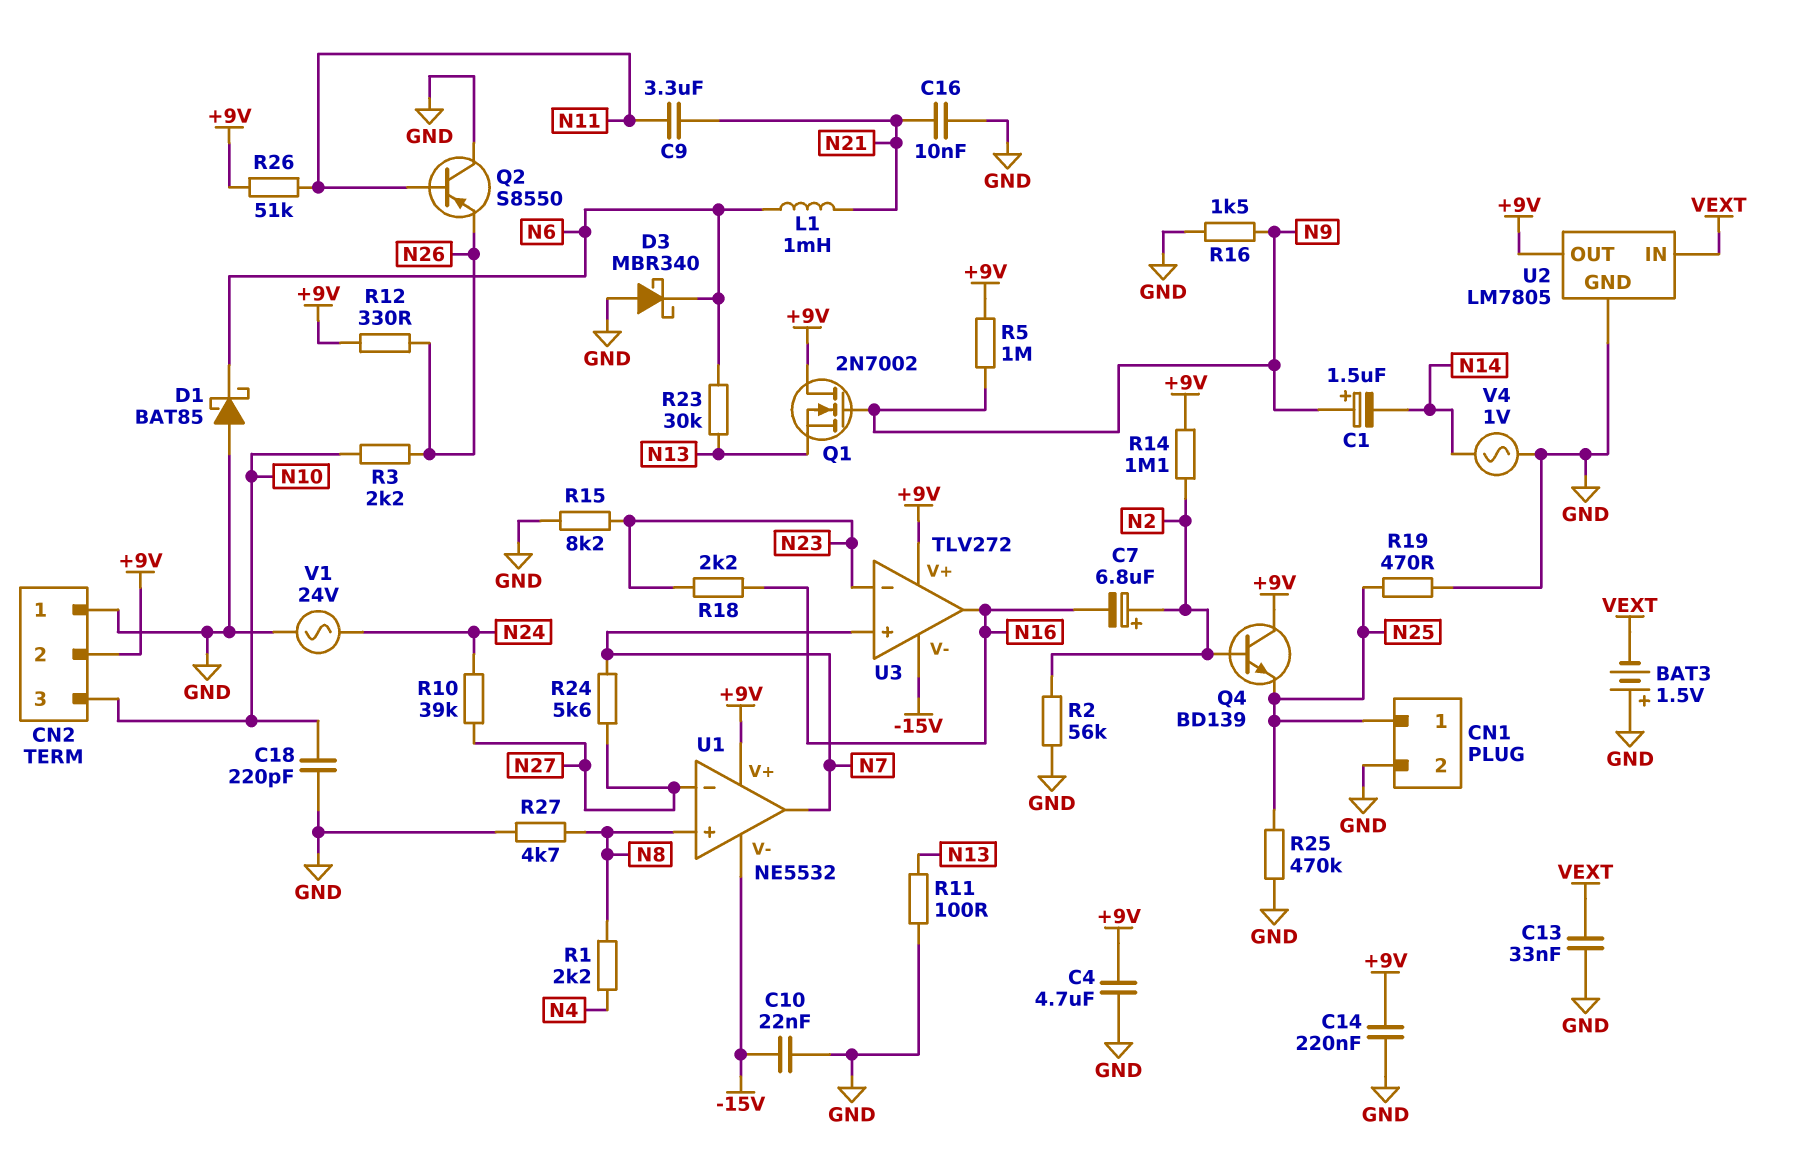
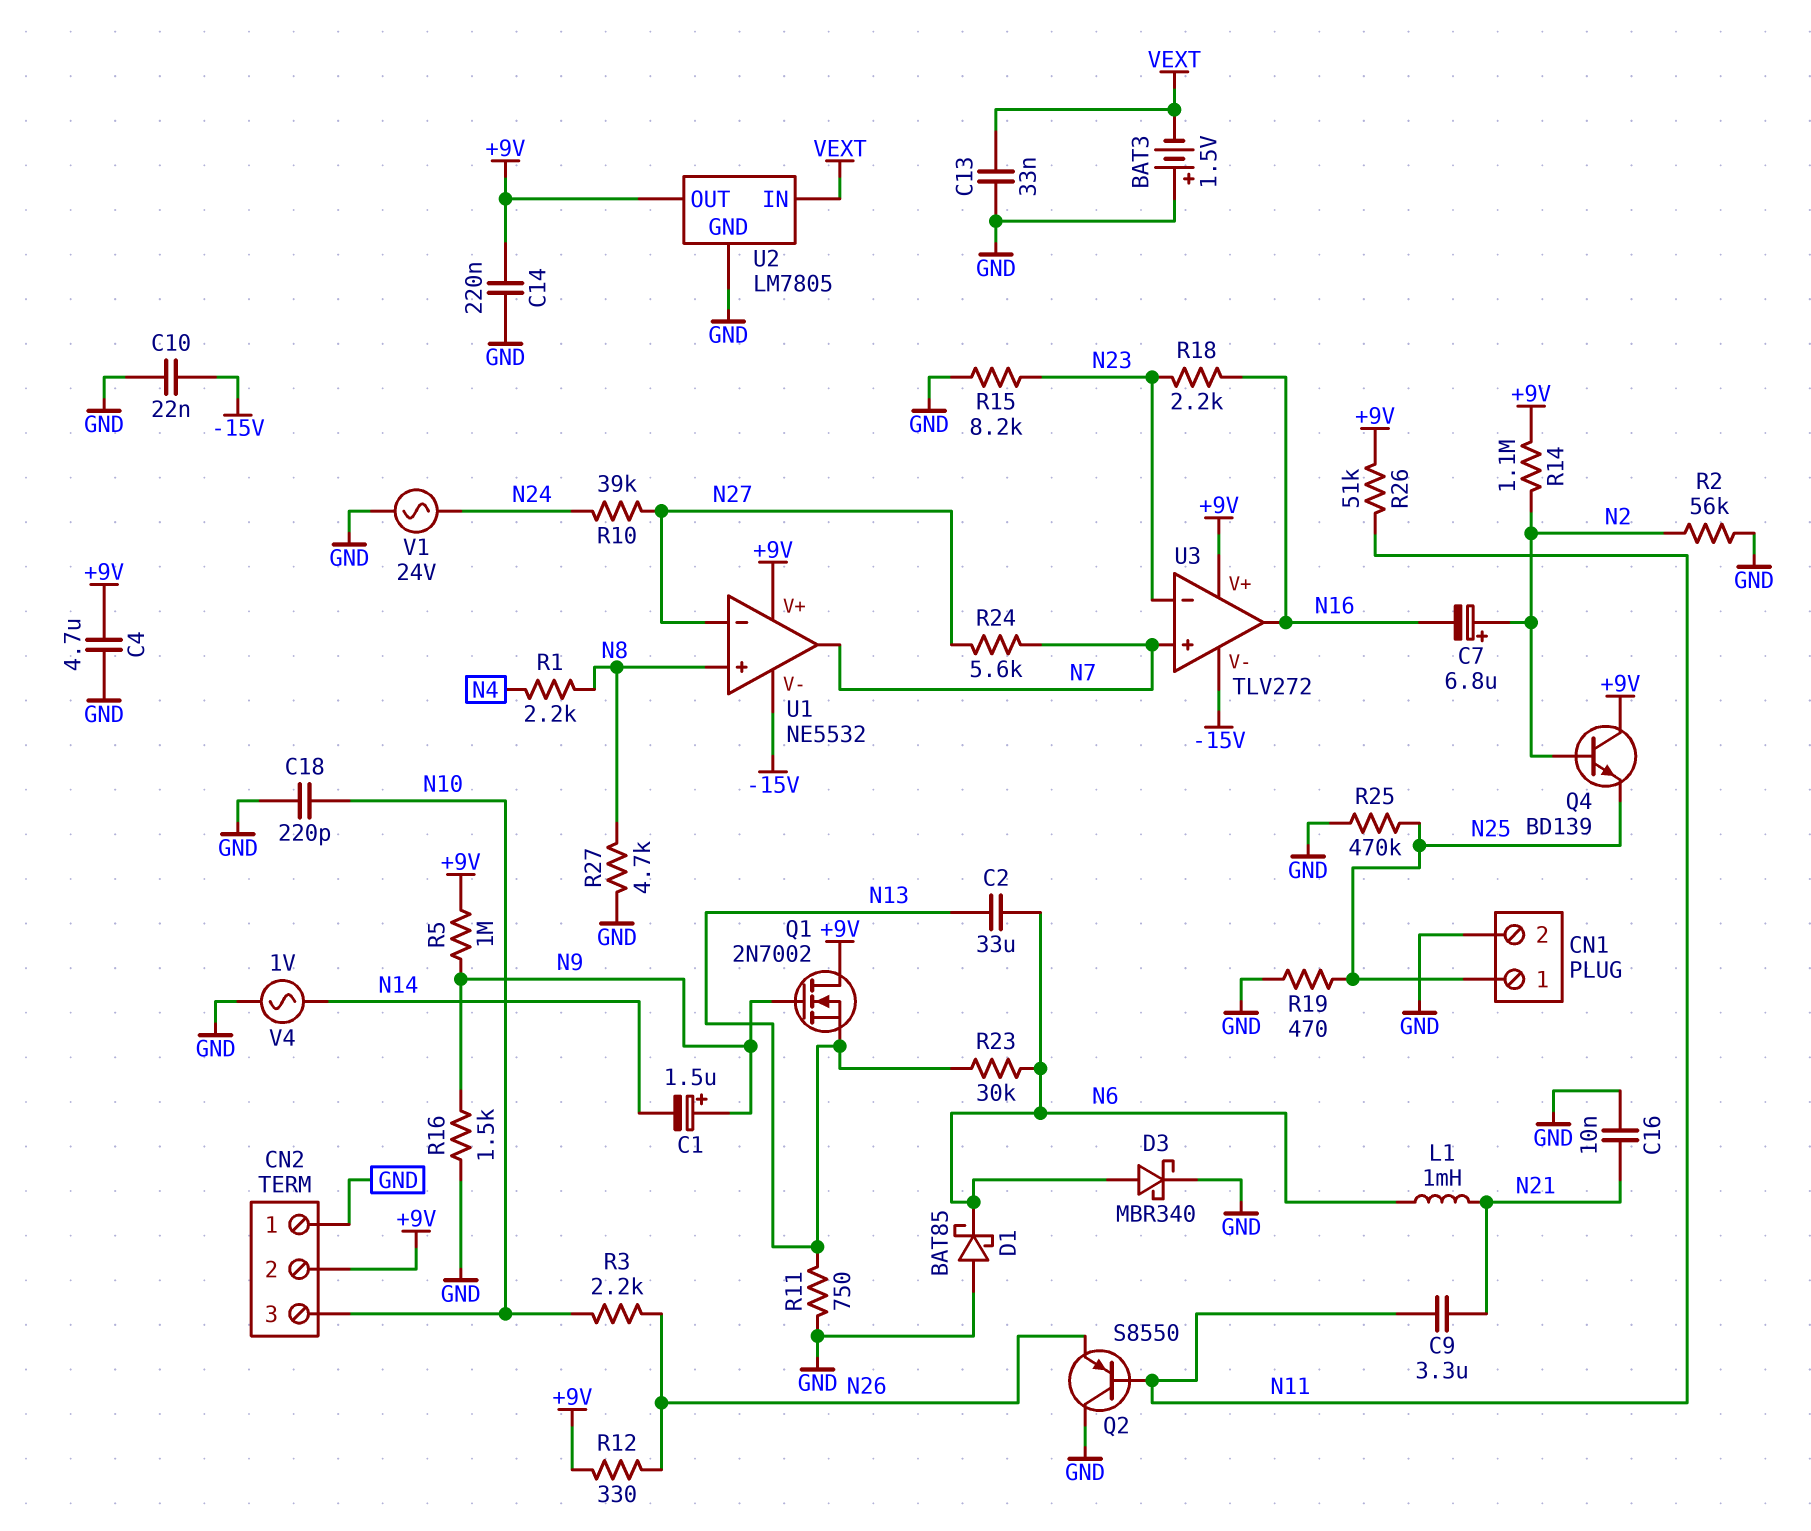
C2: none -> 33uF (N6, N13)
D3: schottky MBR340 (A GND, K N6) -> schottky MBR340 (A N6, K GND)
R11: 100 (GND, N13) -> 750 (GND, N13)

